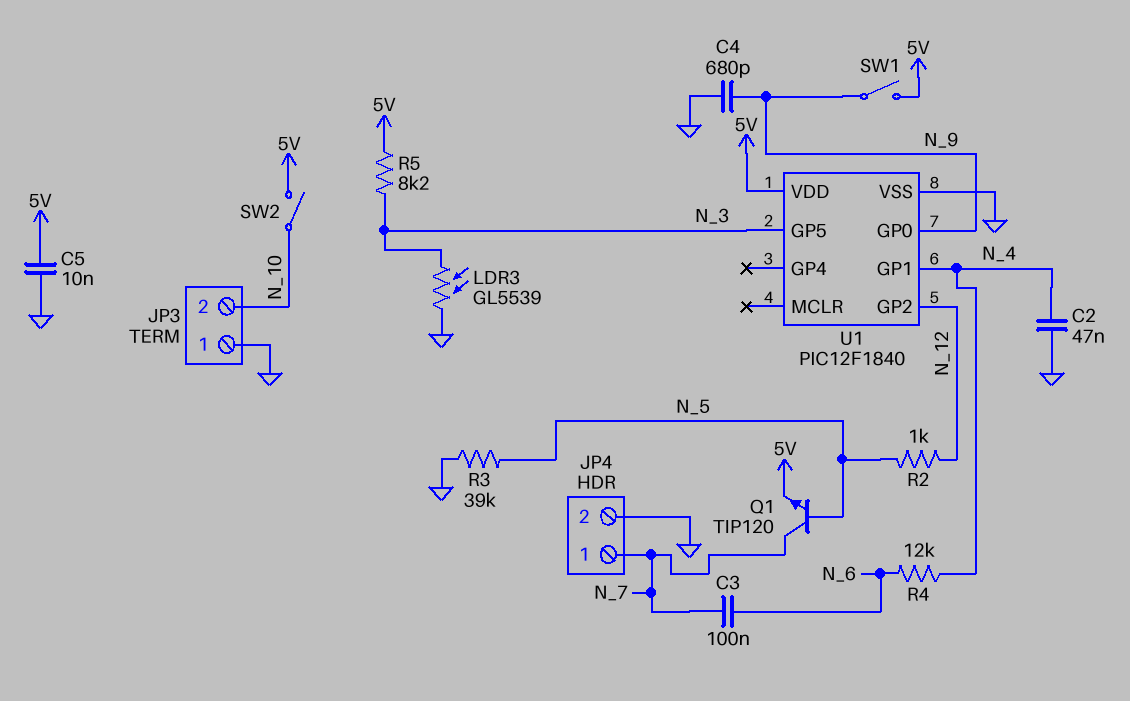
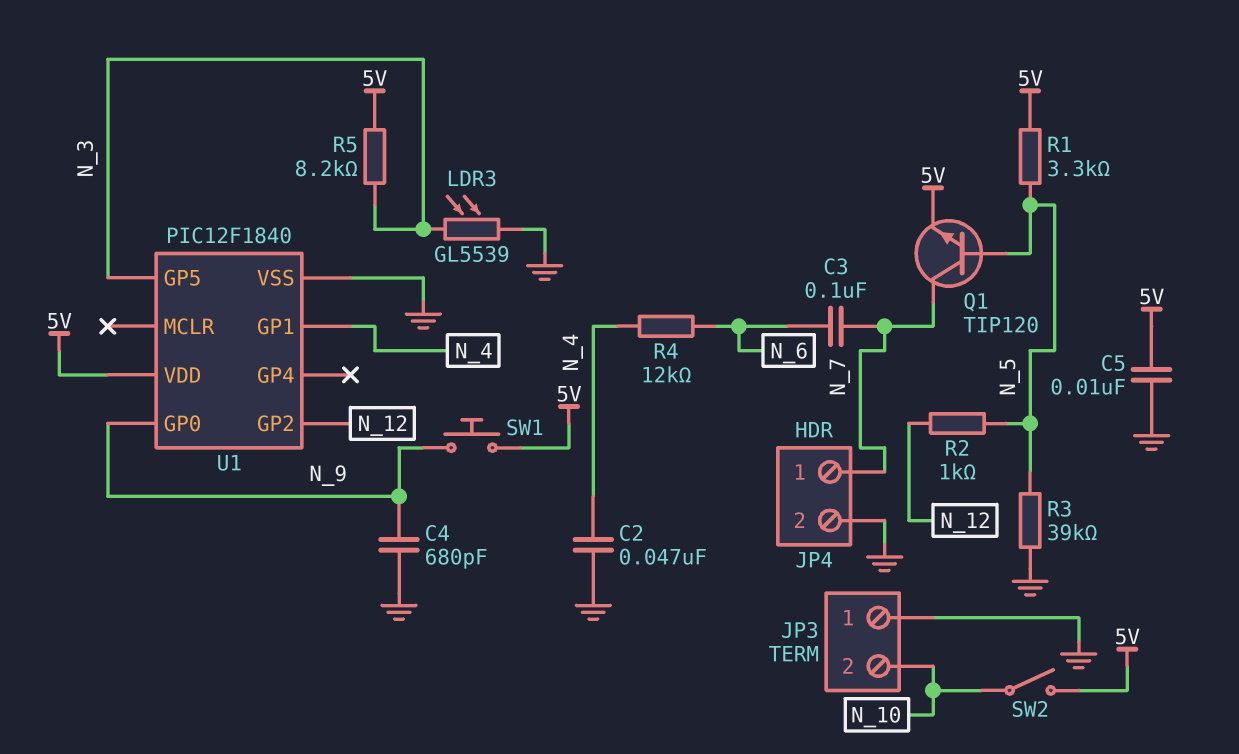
R1: none -> 3.3k (5V, N_5)
SW1: switch (5V, N_9) -> button (5V, N_9)

